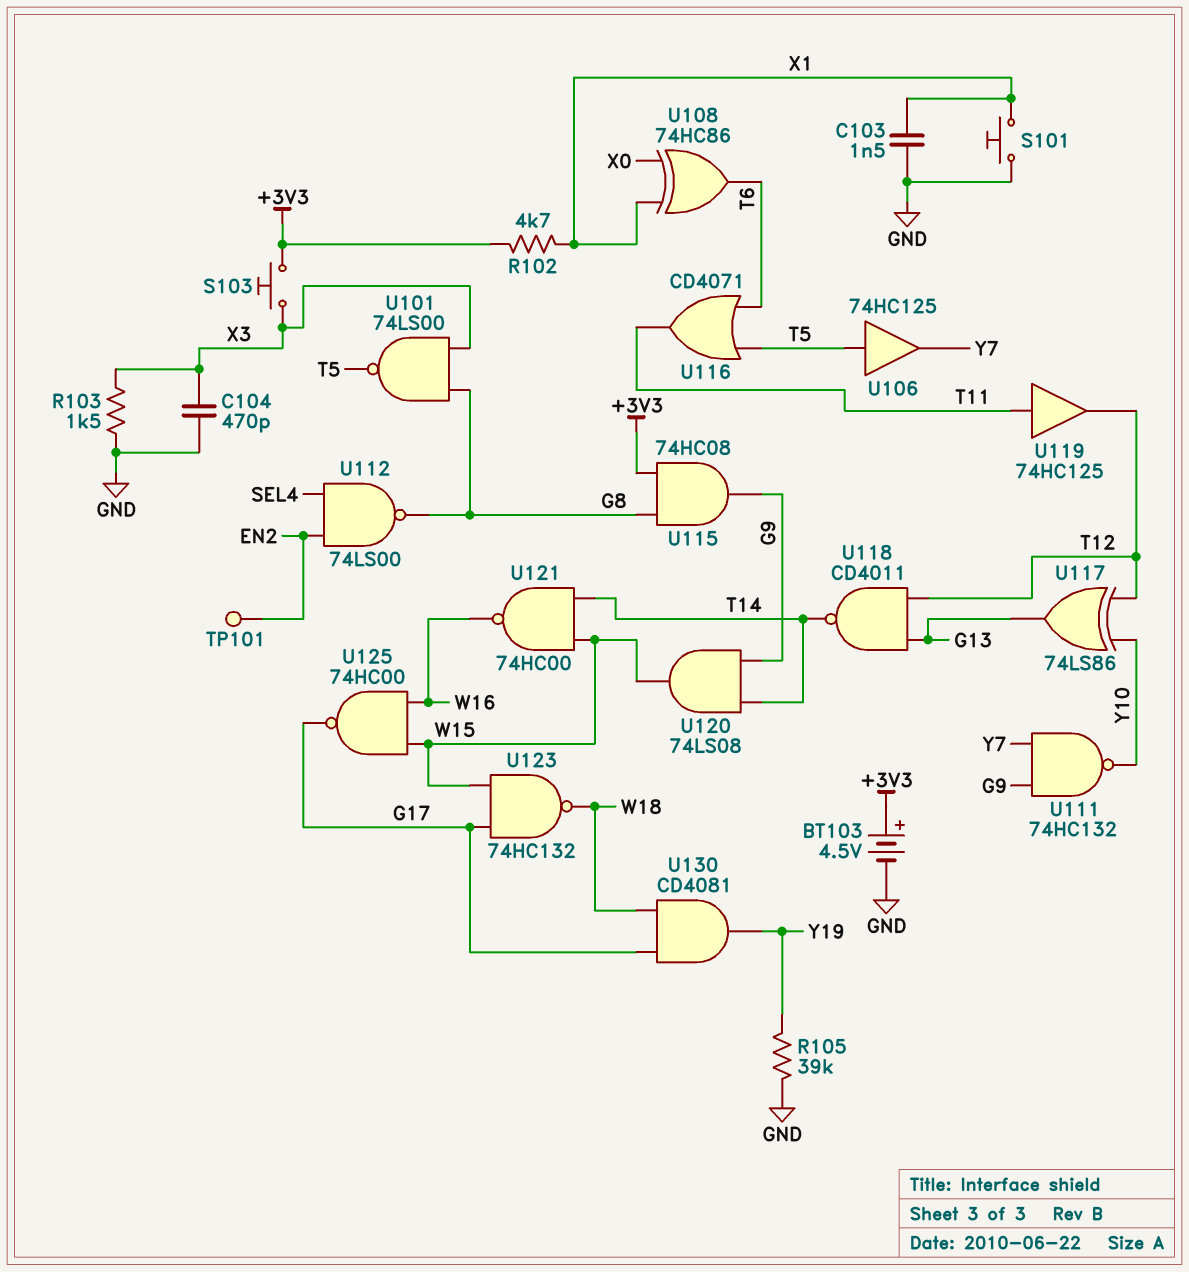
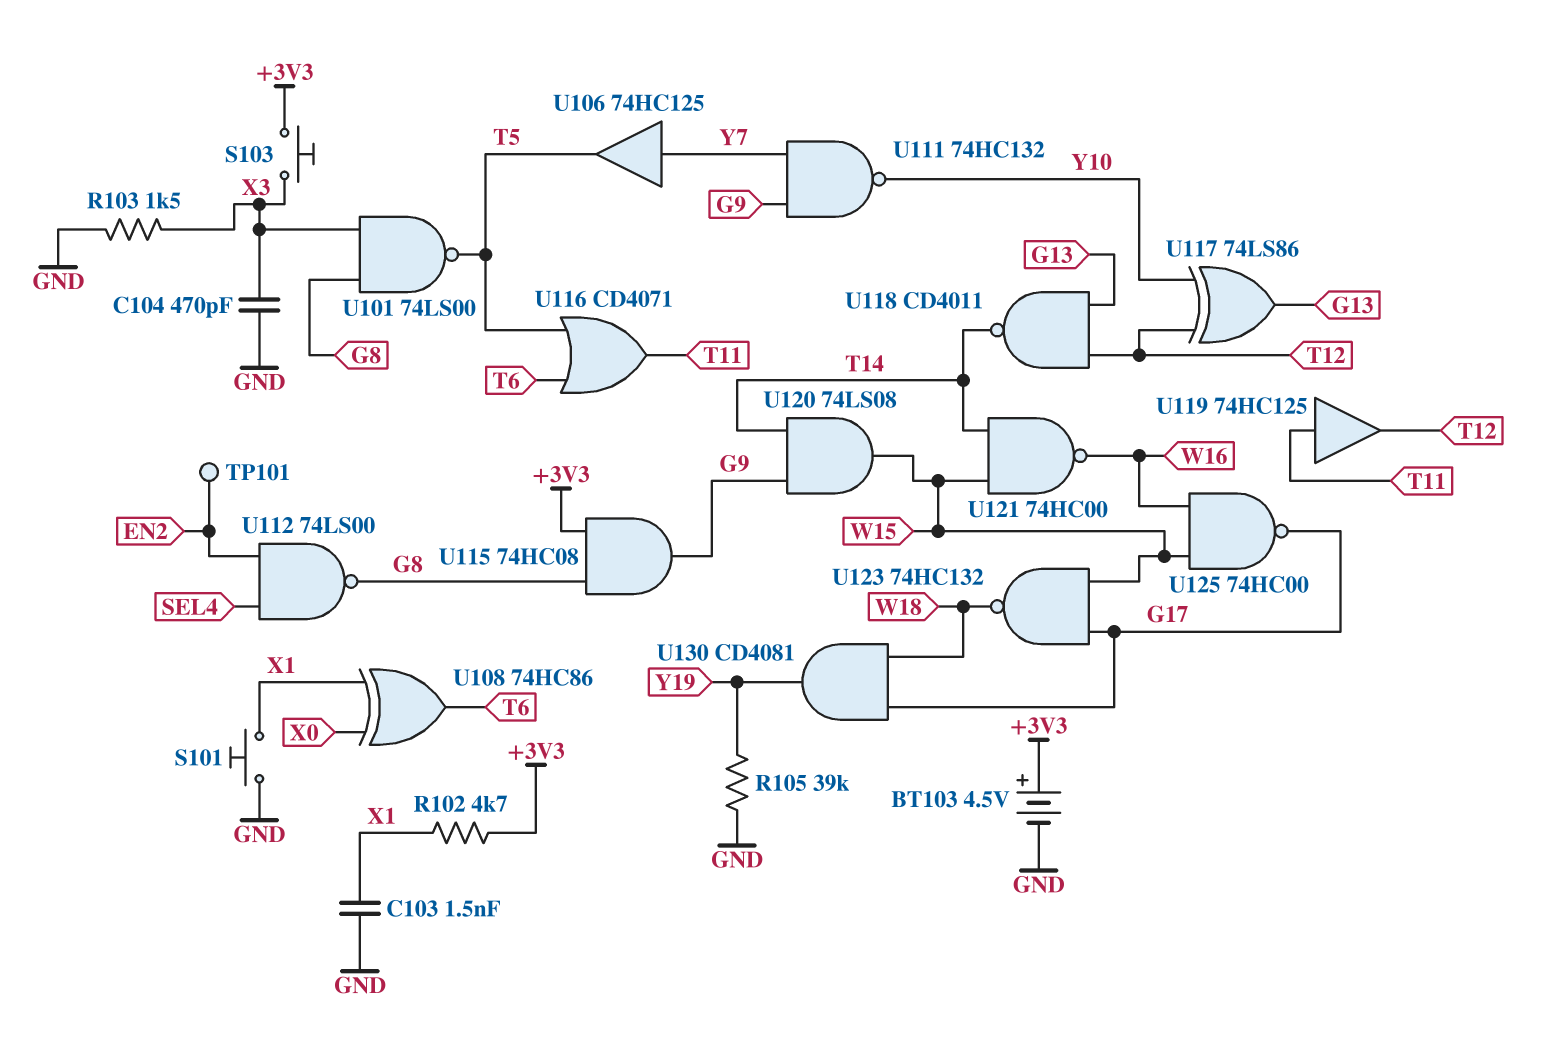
U106: buffer 74HC125 (in T5, out Y7) -> buffer 74HC125 (in Y7, out T5)

